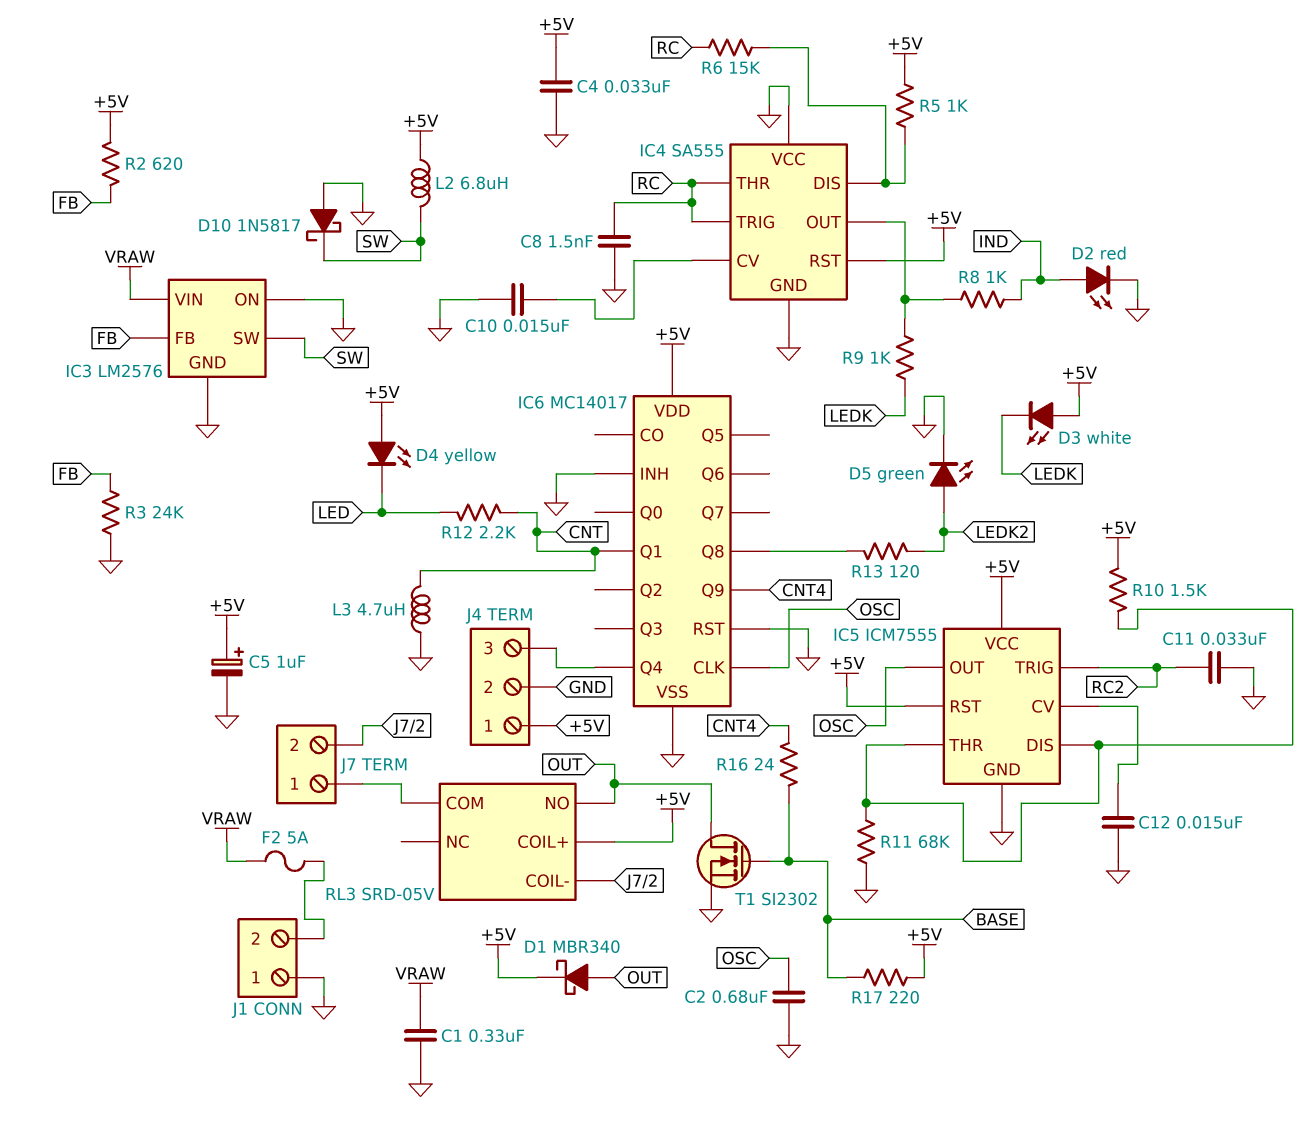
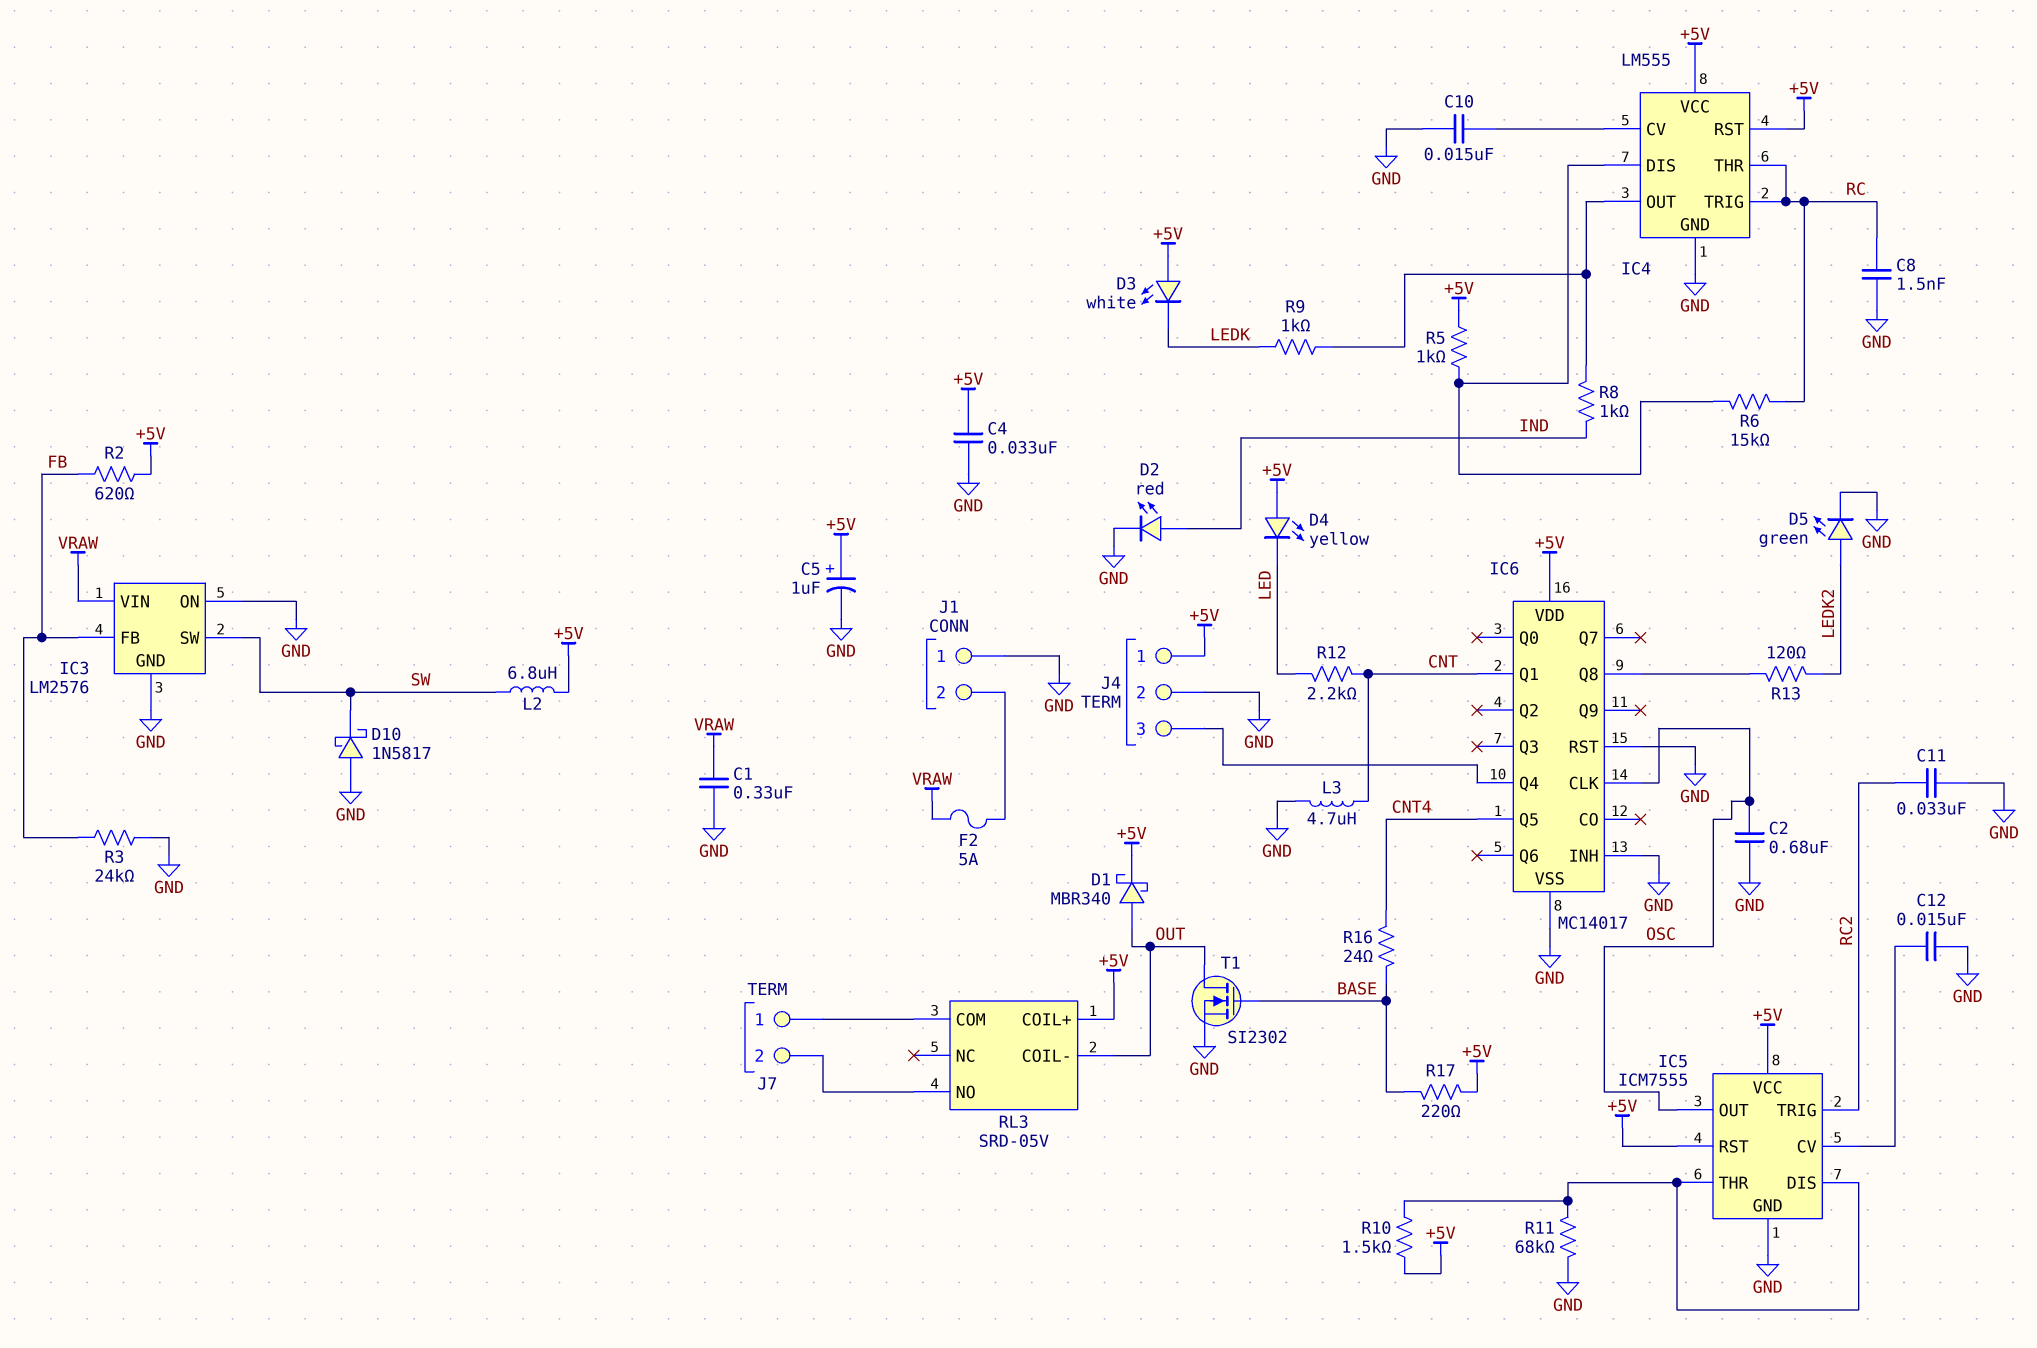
IC4: SA555 -> LM555
IC4 pin VCC: GND -> +5V
IC6 pin Q5: none -> CNT4
IC6 pin Q9: CNT4 -> none
RL3 pin COIL-: J7/2 -> OUT
RL3 pin NO: OUT -> J7/2

